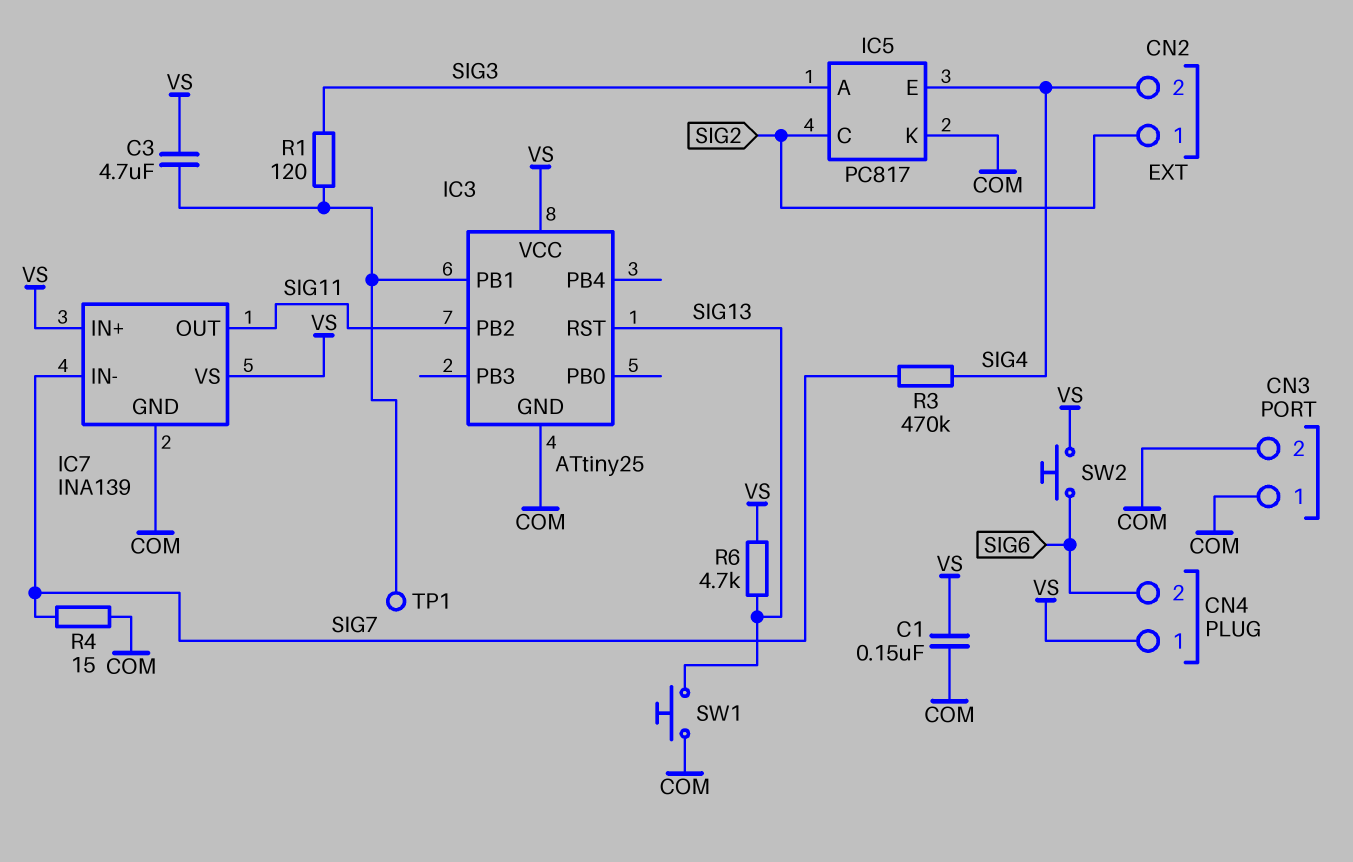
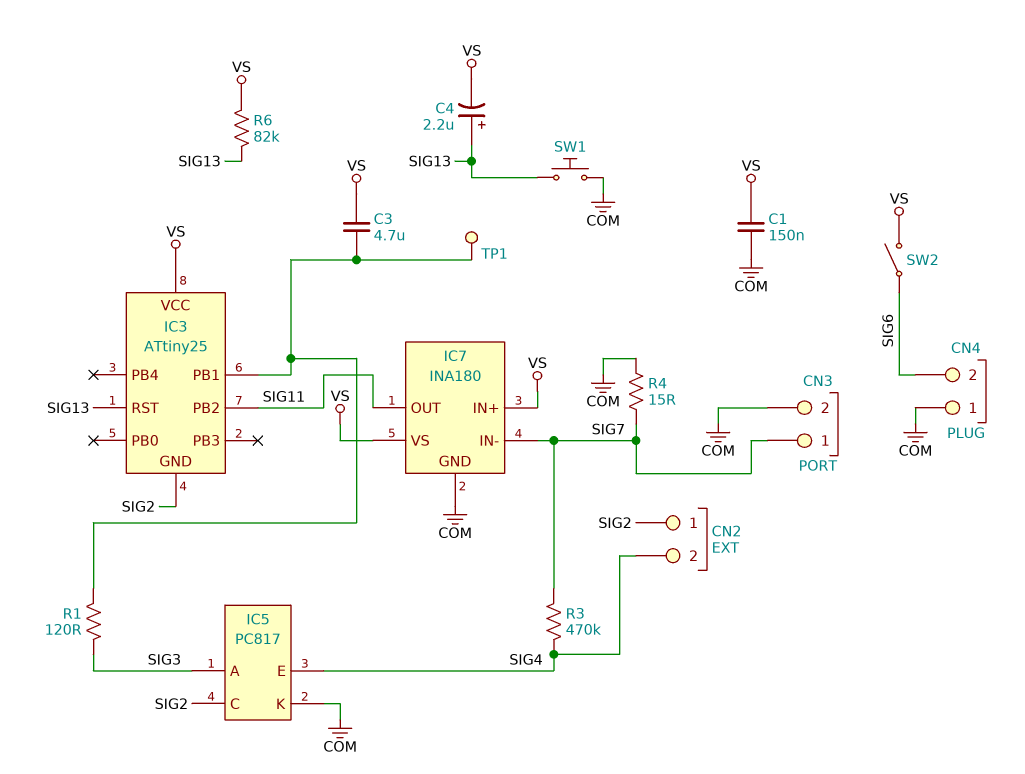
C4: none -> 2.2uF (plus SIG13, minus VS)
CN3 pin 1: COM -> SIG7
CN4 pin 1: VS -> COM
IC3 pin GND: COM -> SIG2
IC7: INA139 -> INA180
R6: 4.7k (SIG13, VS) -> 82k (SIG13, VS)
SW2: button (SIG6, VS) -> switch (SIG6, VS)

